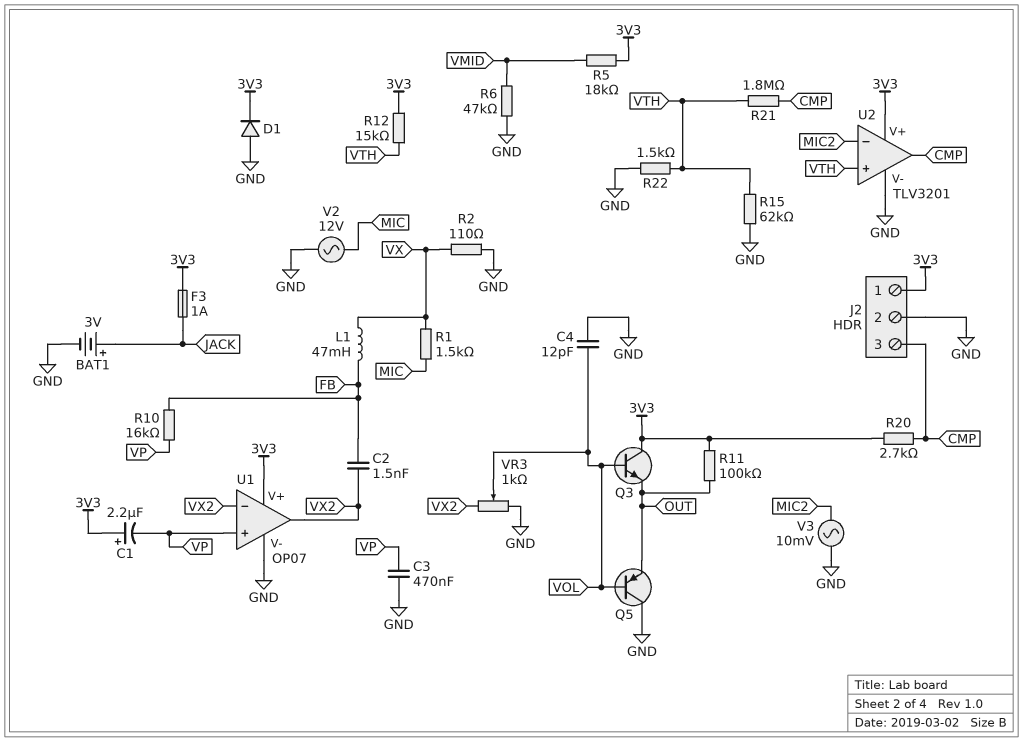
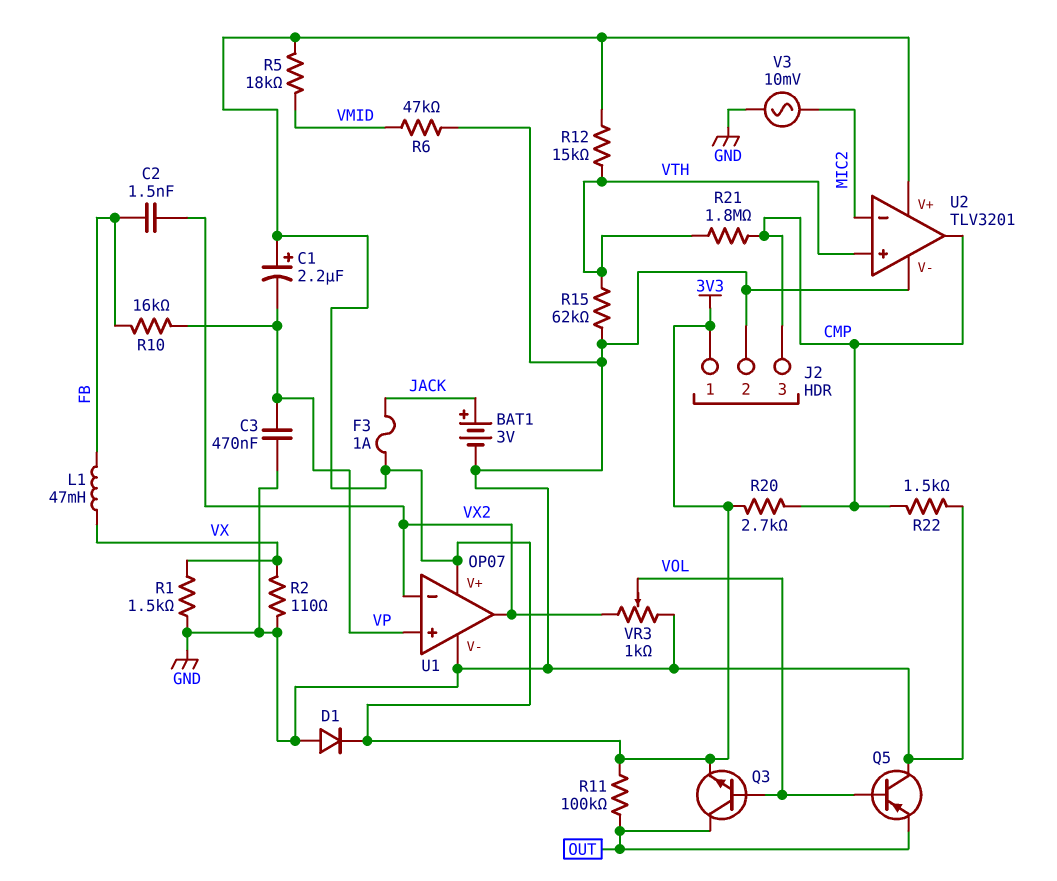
C4: 12pF (GND, VOL) -> none
Q3: NPN (B VOL, C 3V3, E OUT) -> NPN (B VOL, C OUT, E 3V3)
R1: 1.5k (MIC, VX) -> 1.5k (GND, VX)
R22: 1.5k (GND, VTH) -> 1.5k (CMP, GND)
V2: AC 12V (GND, MIC) -> none

